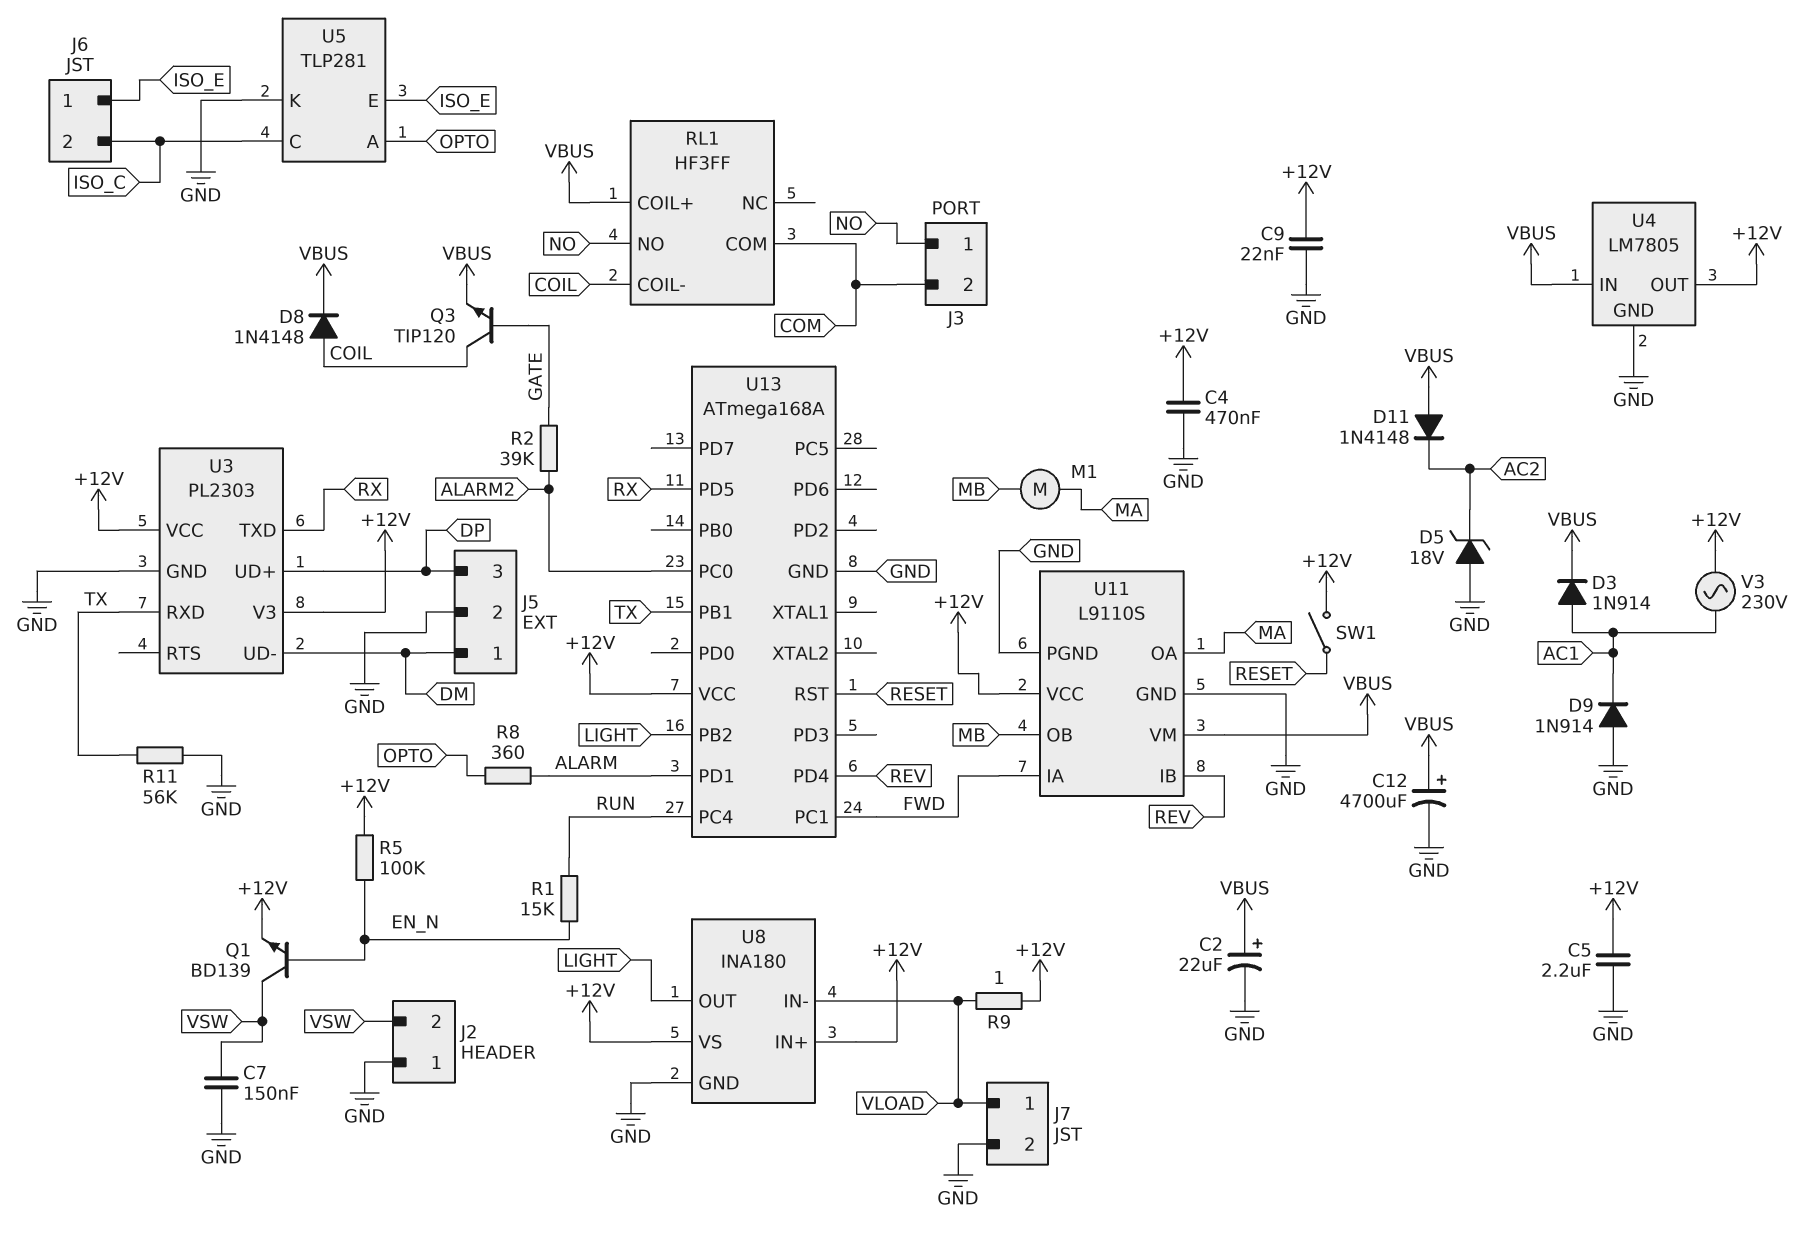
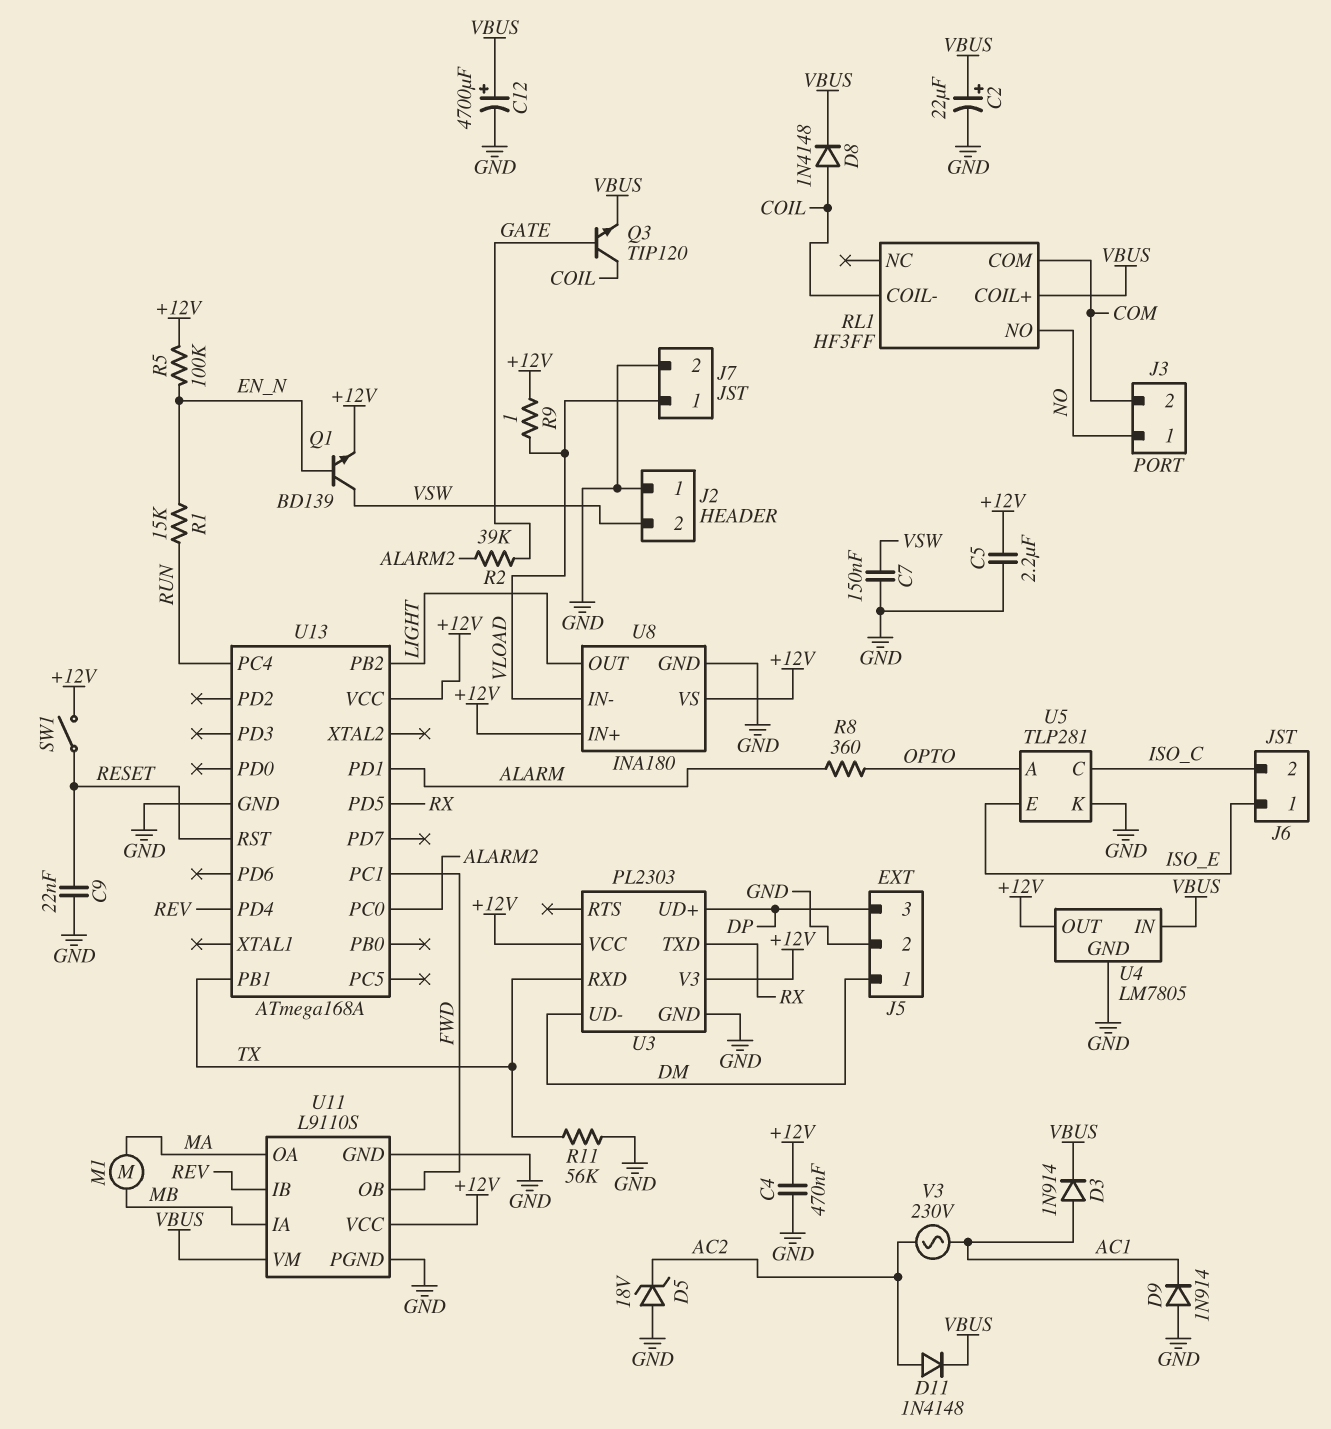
C9: 22nF (+12V, GND) -> 22nF (GND, RESET)
D11: diode 1N4148 (A VBUS, K AC2) -> diode 1N4148 (A AC2, K VBUS)
U11 pin IA: FWD -> MB
U11 pin OB: MB -> FWD
V3: AC 230V (+12V, AC1) -> AC 230V (AC1, AC2)

